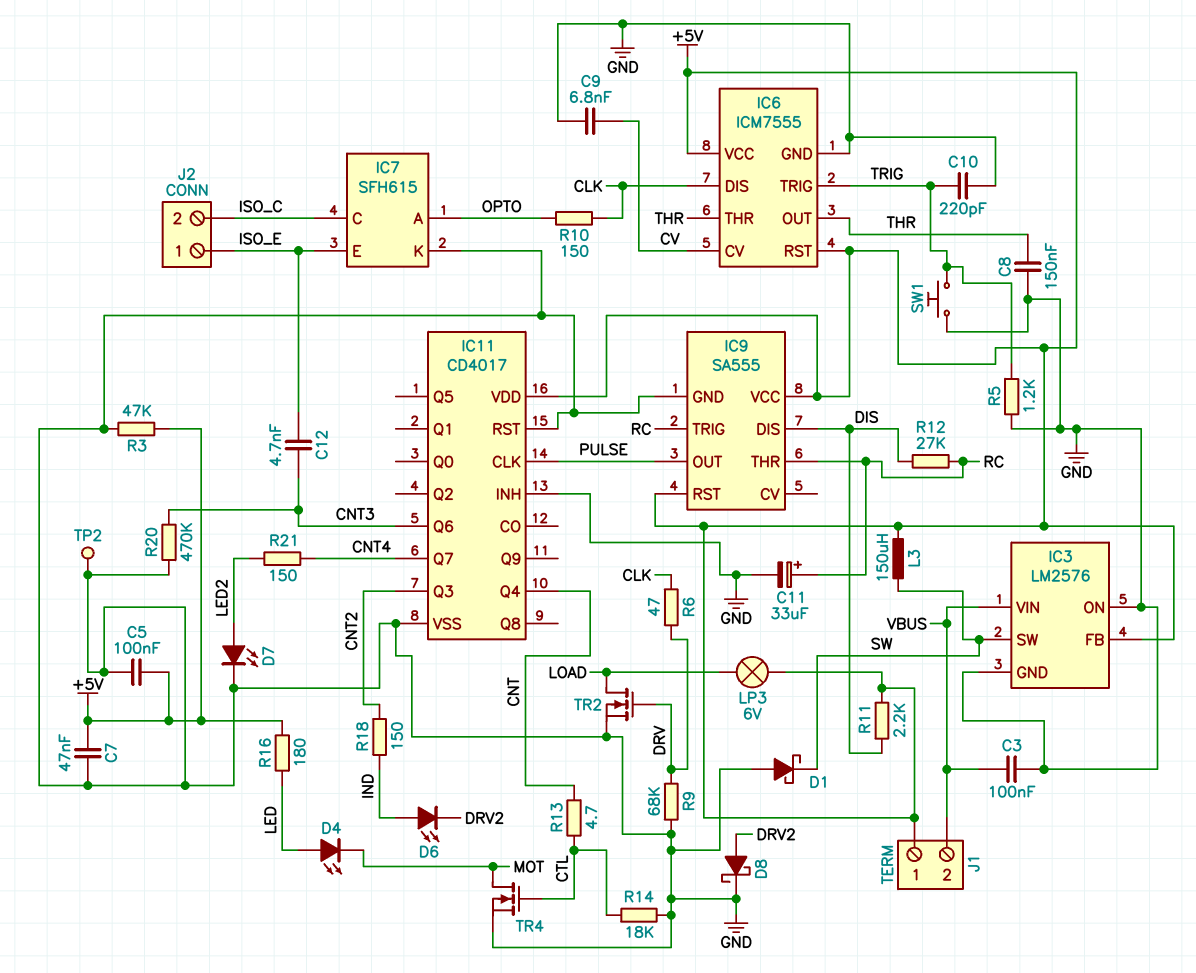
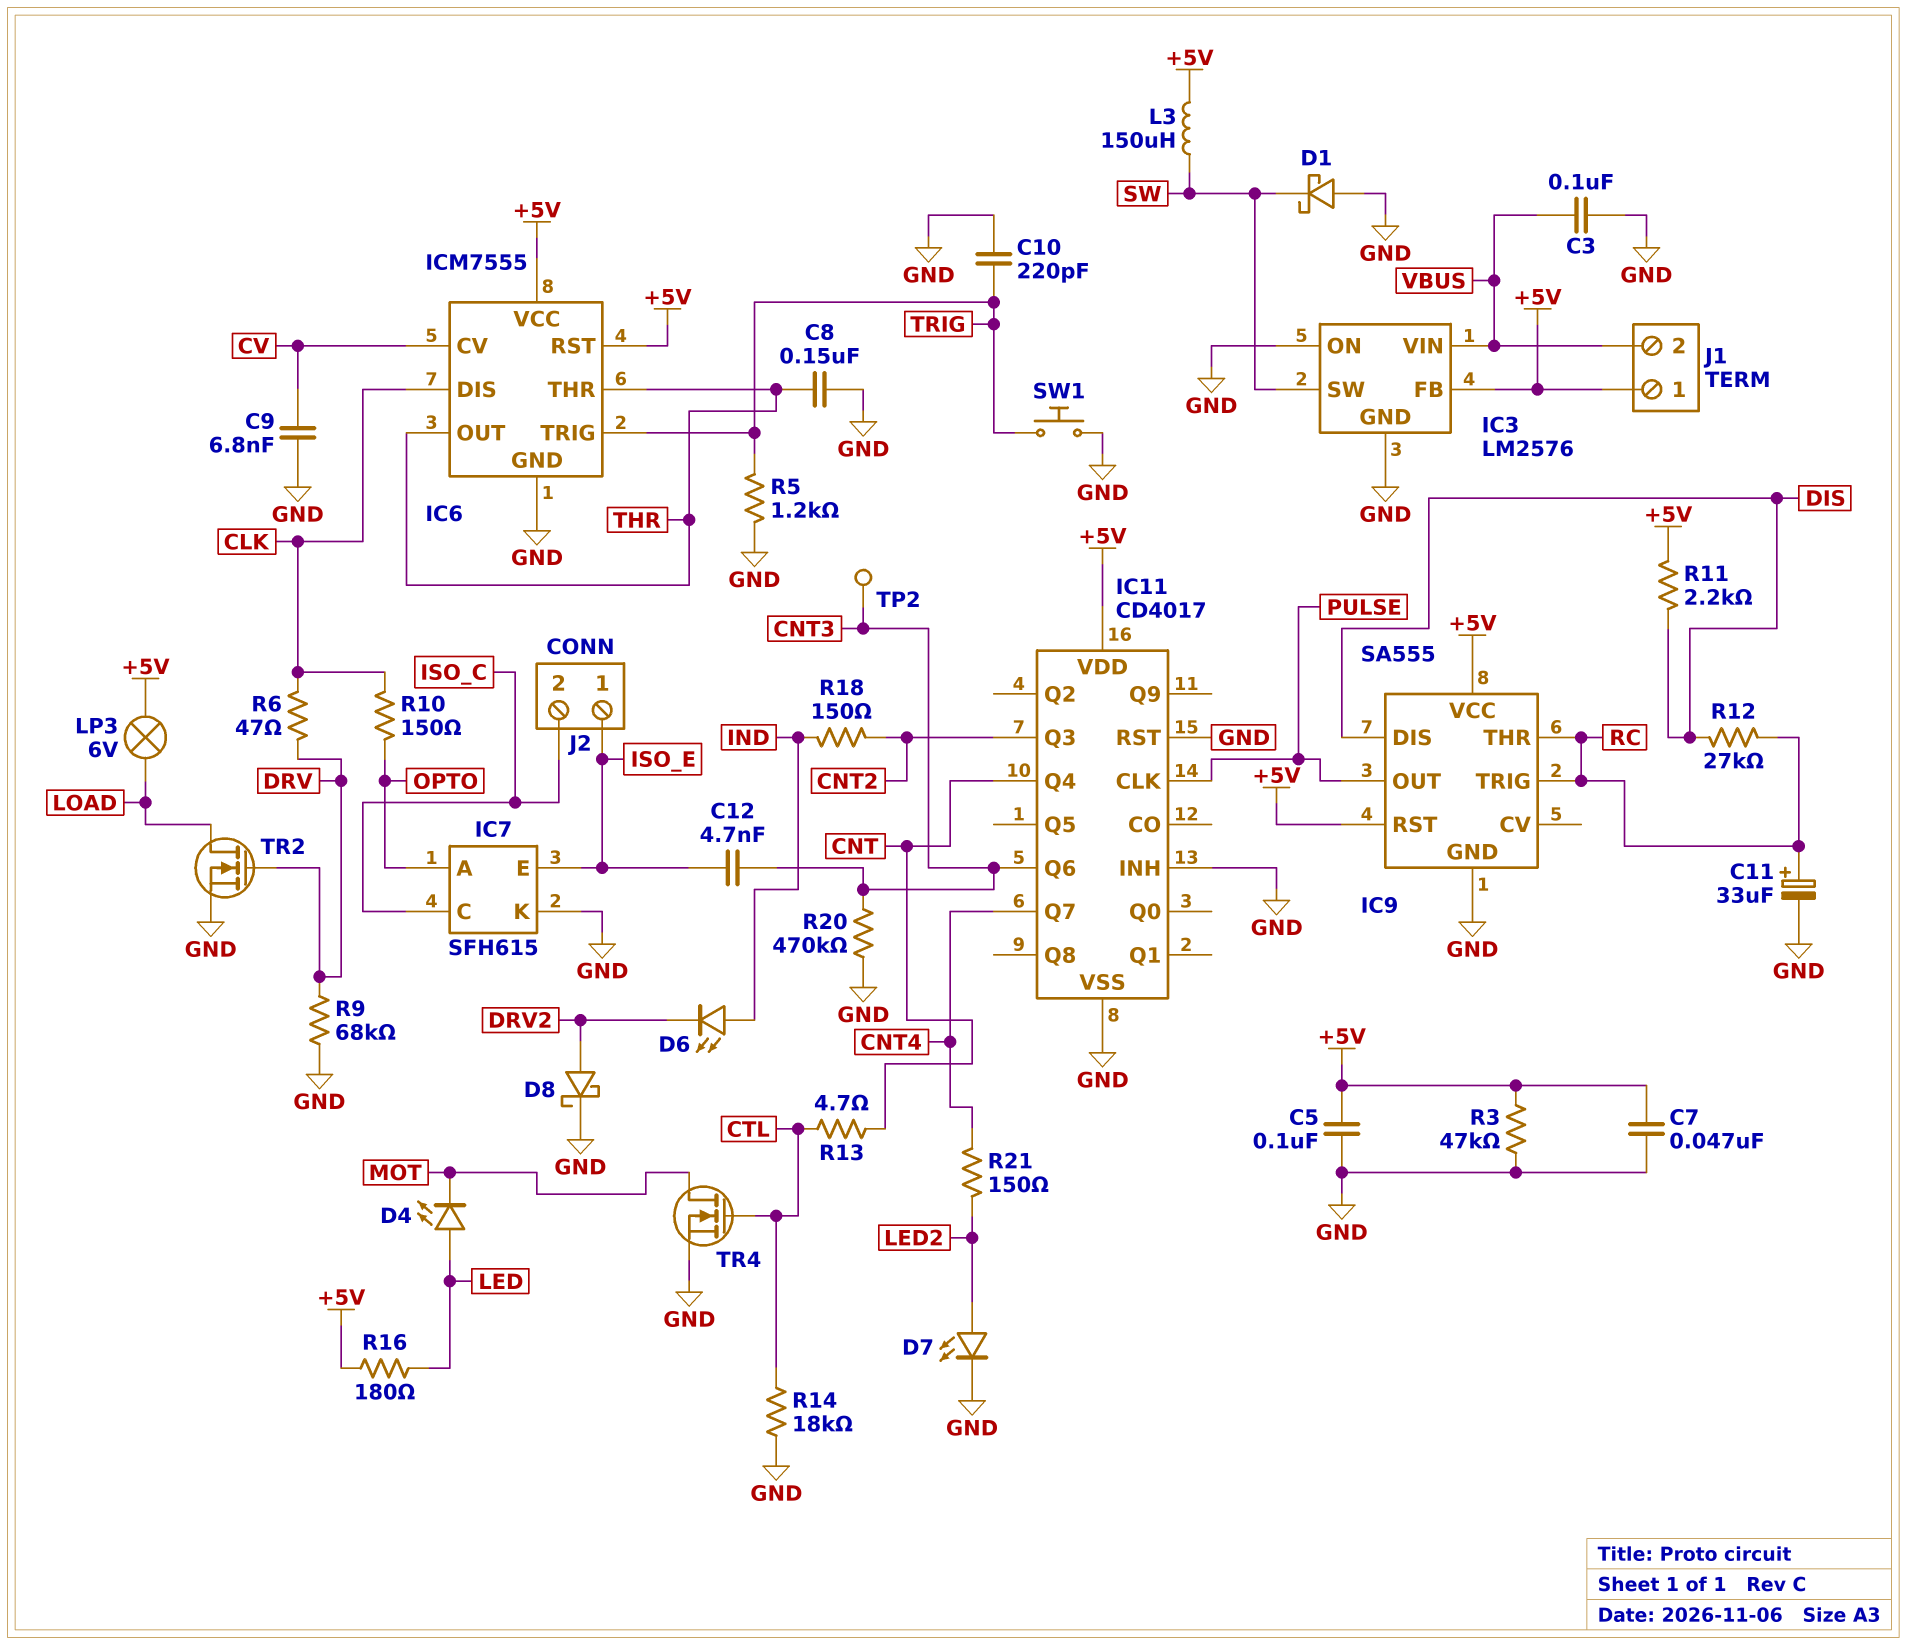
TP2: test point (GND) -> test point (CNT3)

